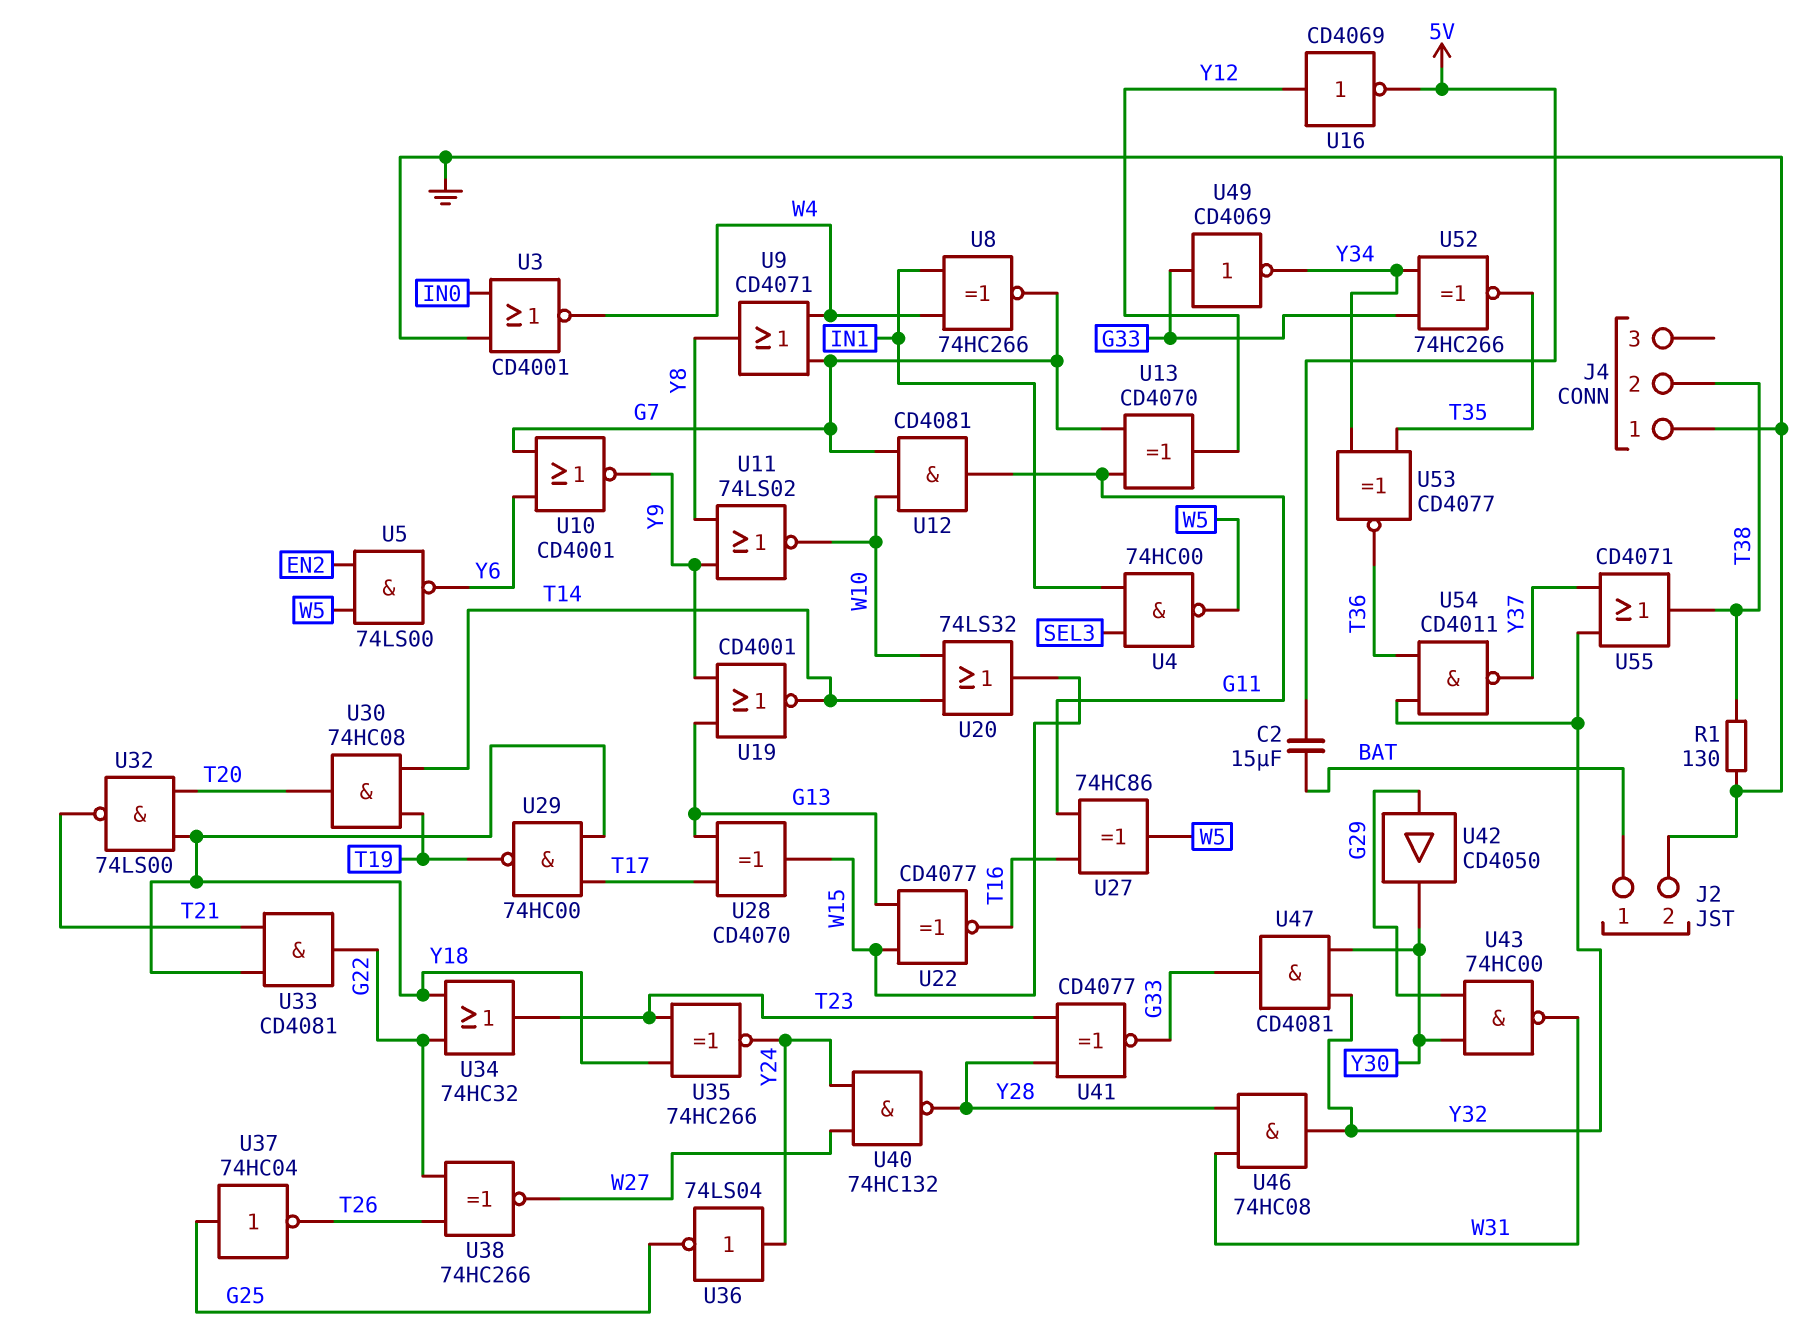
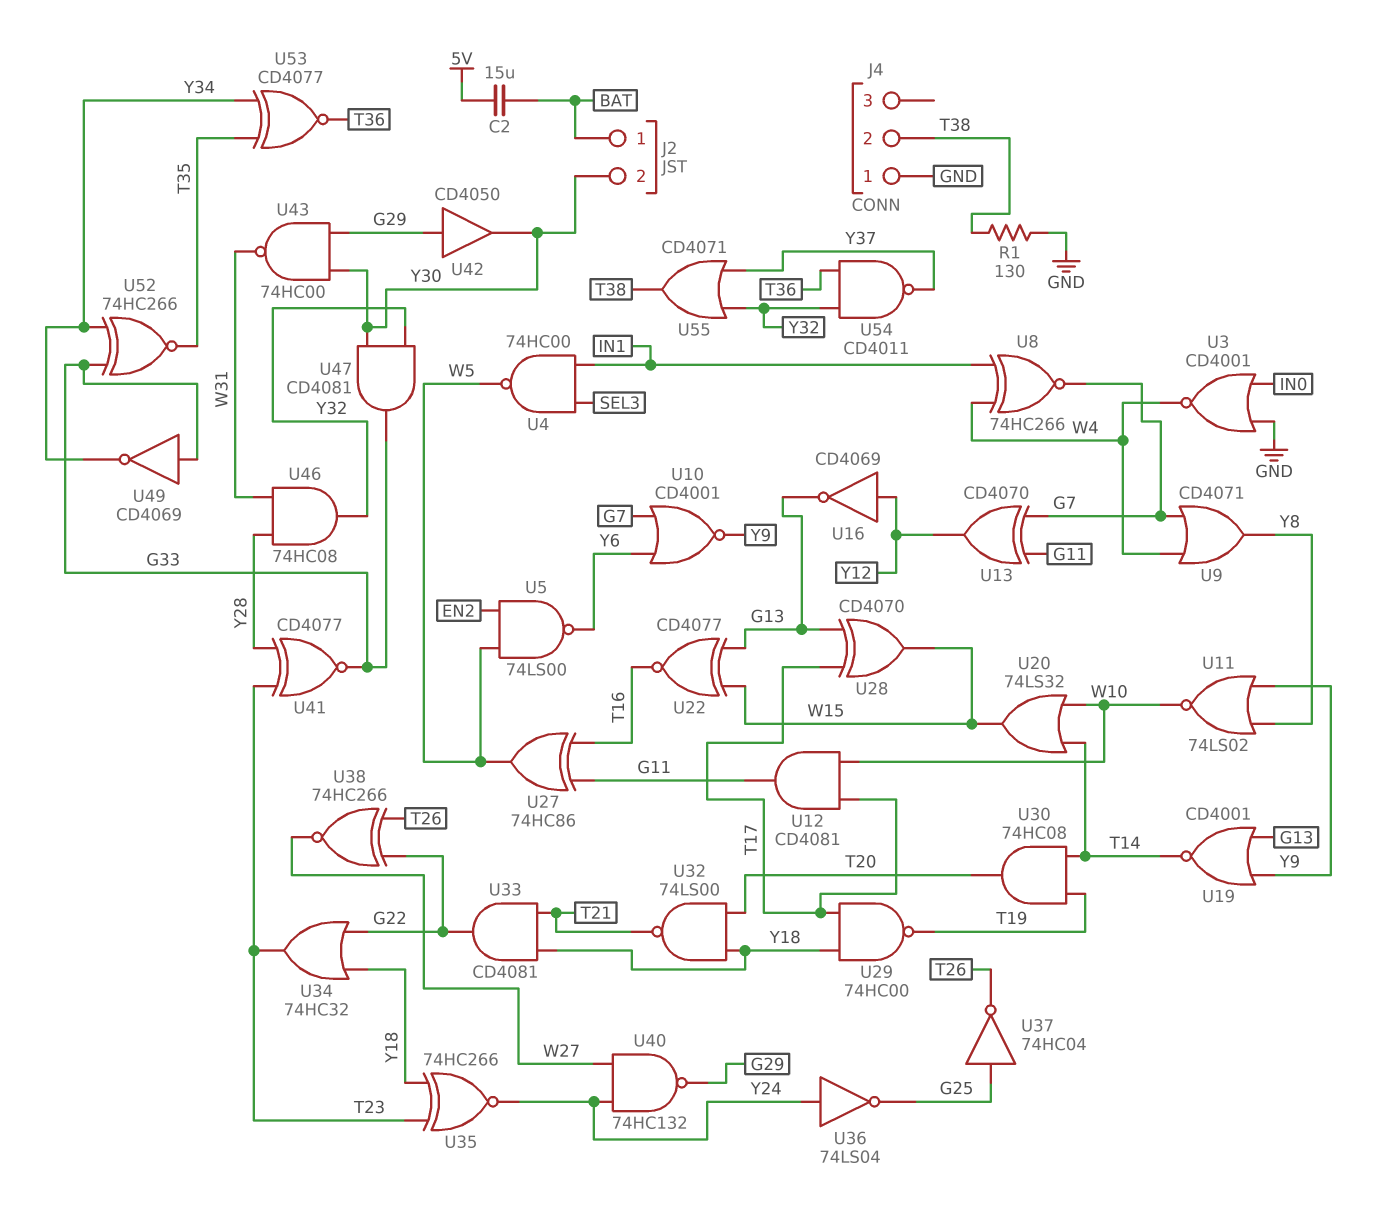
J2 pin 2: GND -> Y30
U12: AND CD4081 (in G7, in W10, out G11) -> AND CD4081 (in T17, in W10, out G11)
U16: NOT CD4069 (in Y12, out 5V) -> NOT CD4069 (in Y12, out G13)
U40: NAND 74HC132 (in W27, in Y24, out Y28) -> NAND 74HC132 (in W27, in Y24, out G29)

